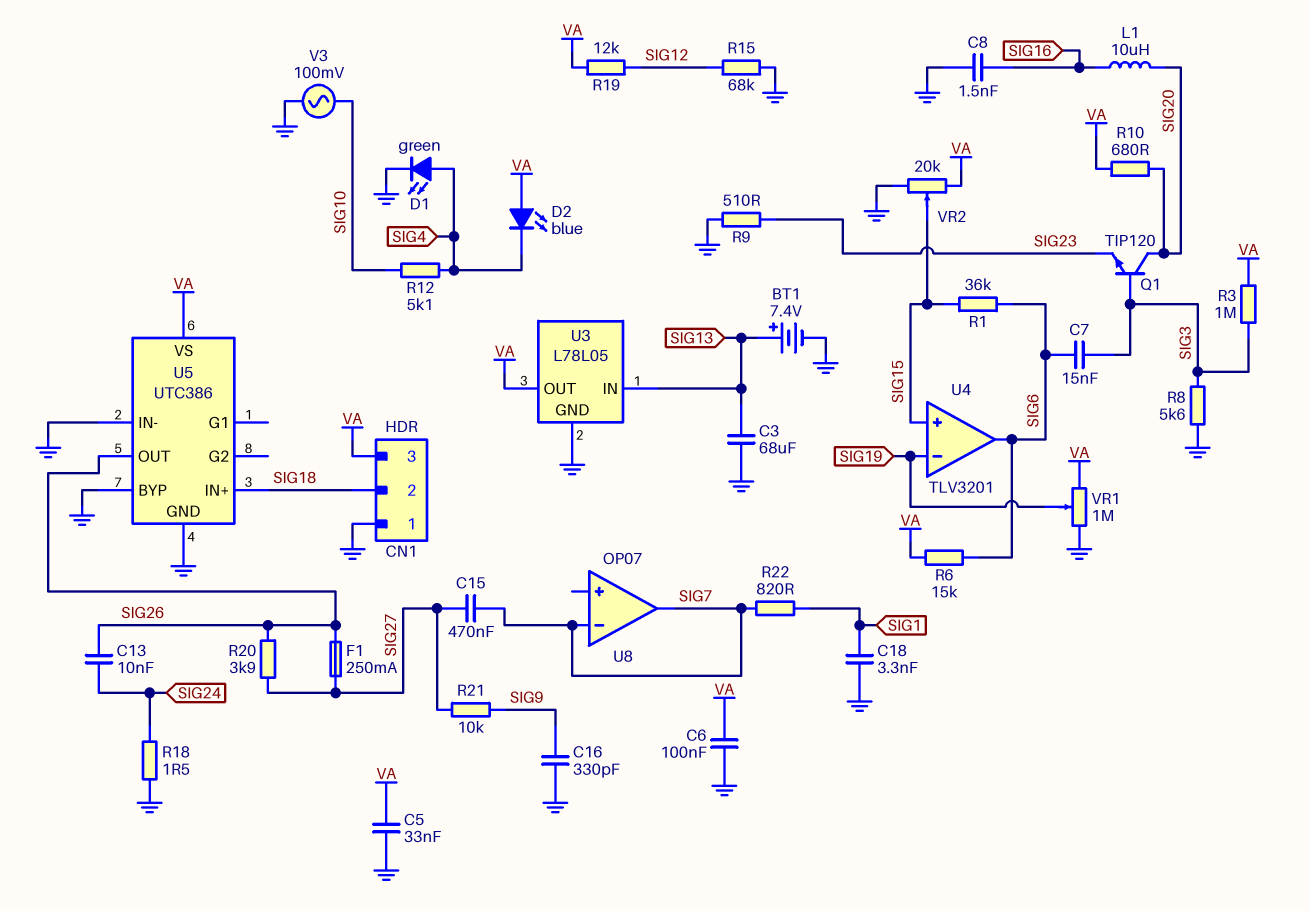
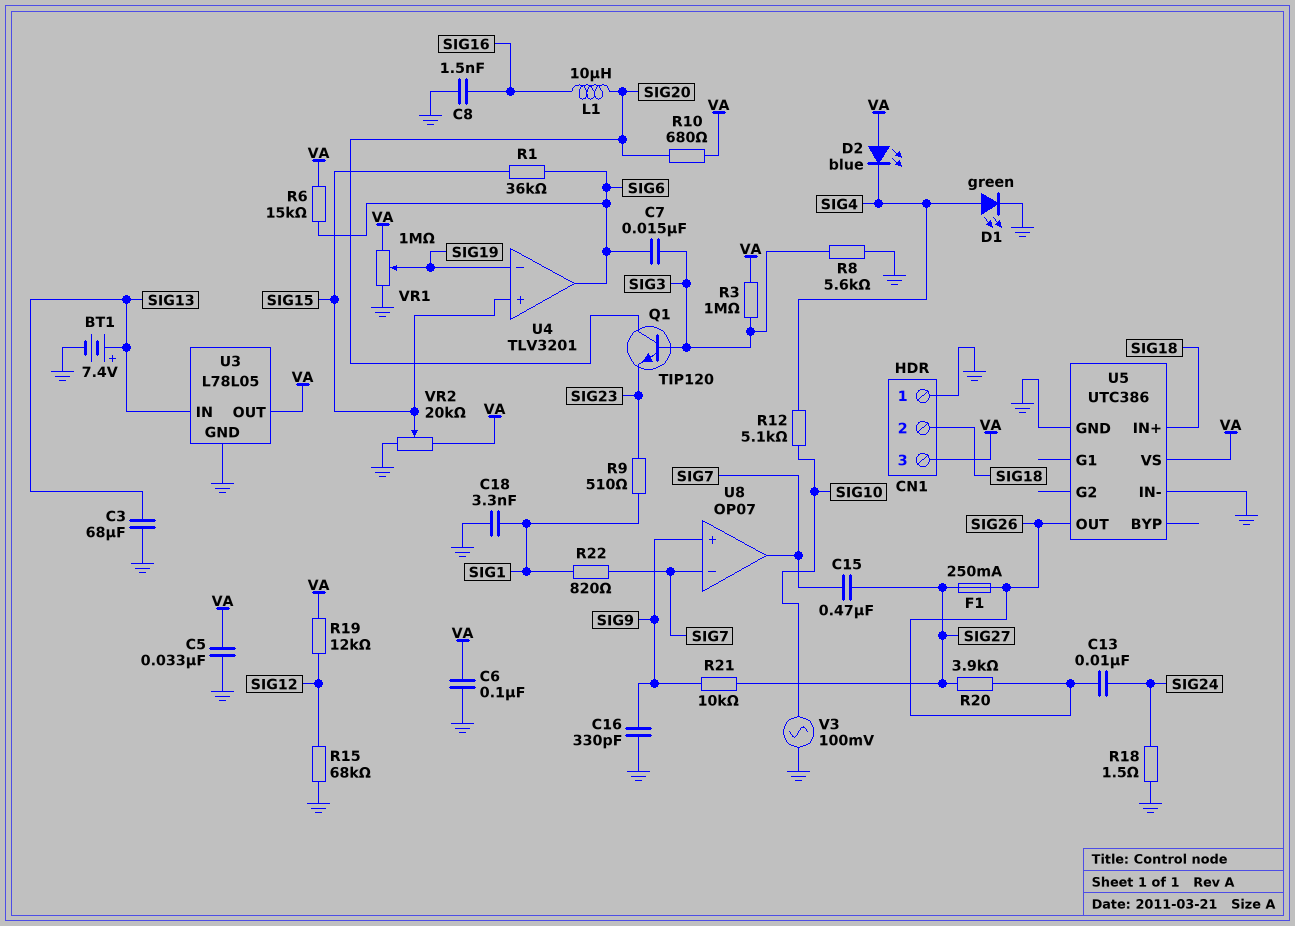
R9: 510 (GND, SIG23) -> 510 (SIG1, SIG23)
U5 pin BYP: GND -> none
U8 pin in+: none -> SIG9

